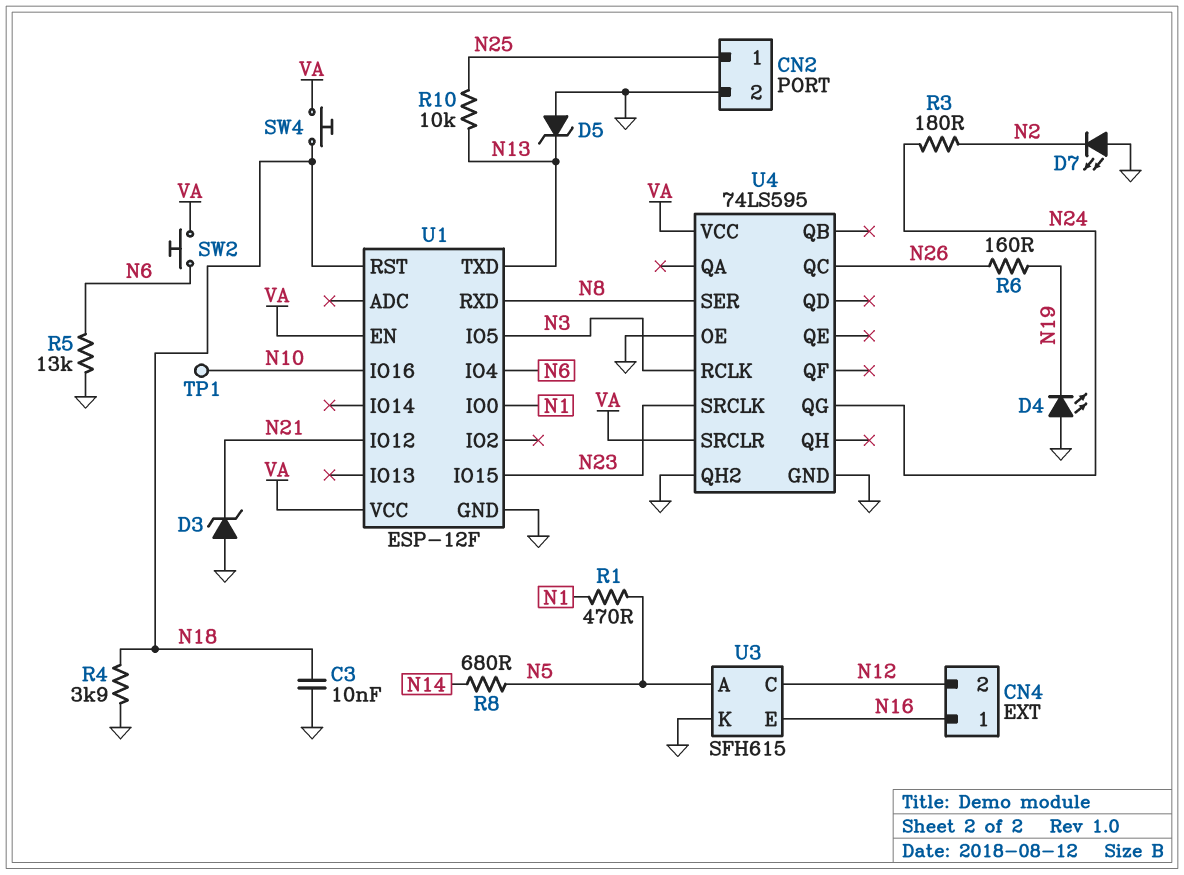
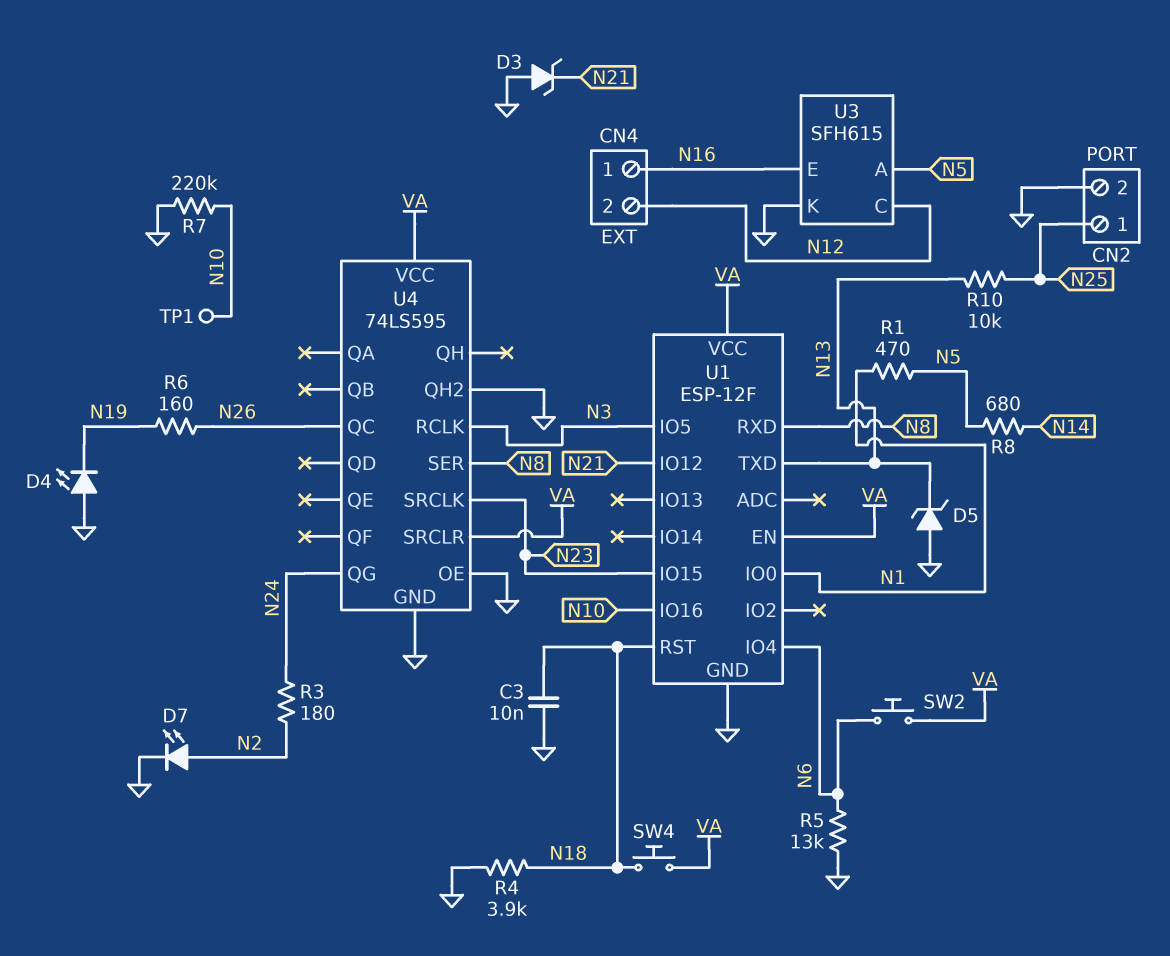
D7: LED (A GND, K N2) -> LED (A N2, K GND)
R7: none -> 220k (GND, N10)

